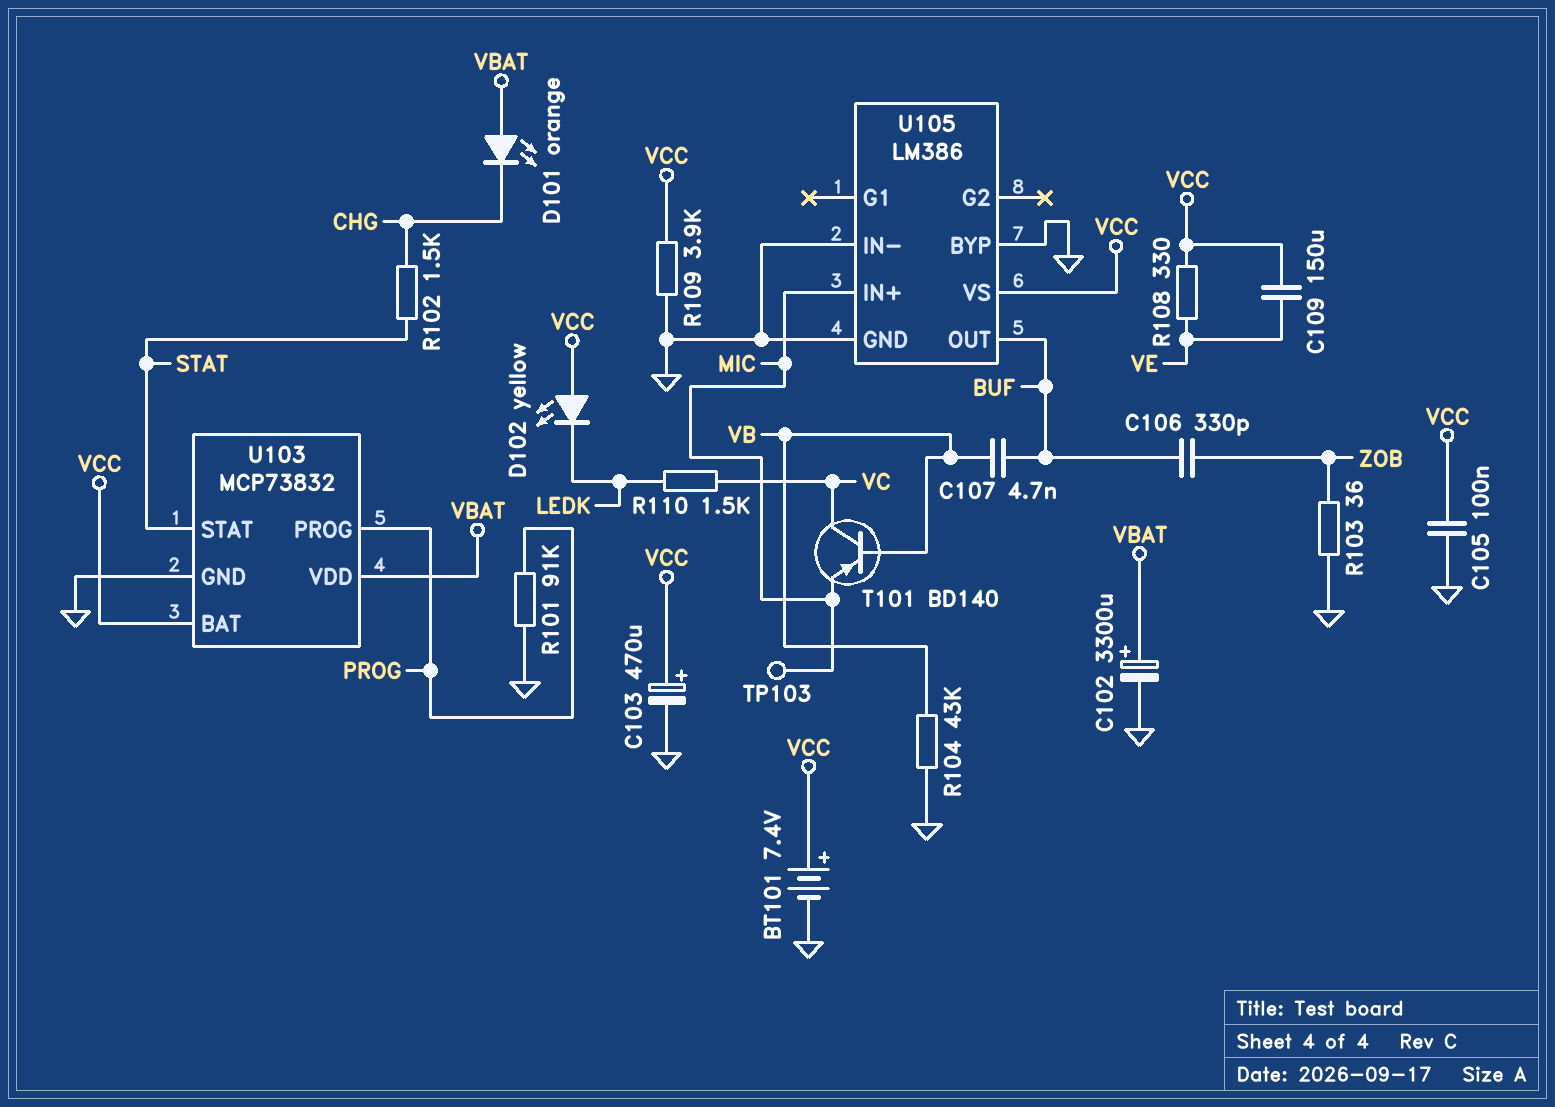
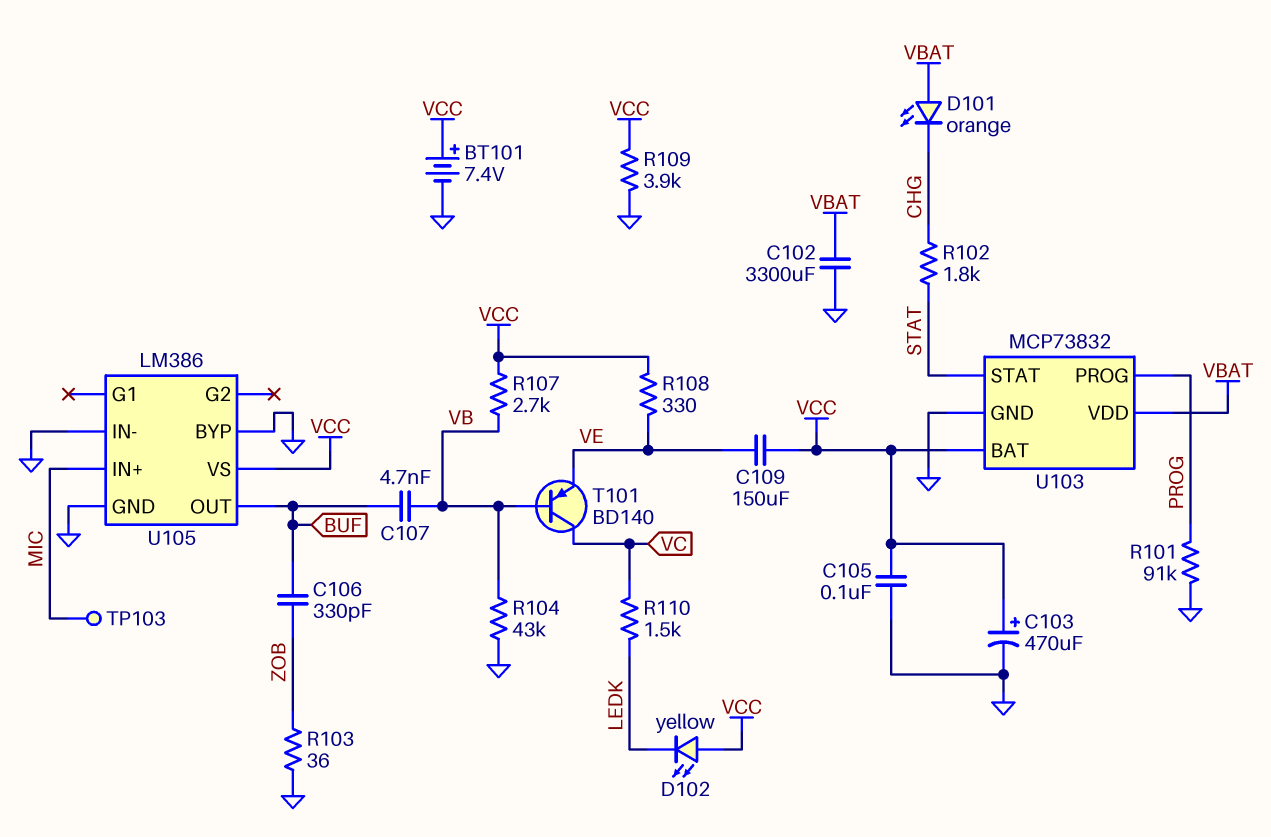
C102: 3300uF (plus VBAT, minus GND) -> 3300uF (GND, VBAT)
R102: 1.5k (CHG, STAT) -> 1.8k (CHG, STAT)
R107: none -> 2.7k (VB, VCC)
T101: PNP BD140 (B VB, C VC, E MIC) -> PNP BD140 (B VB, C VC, E VE)

